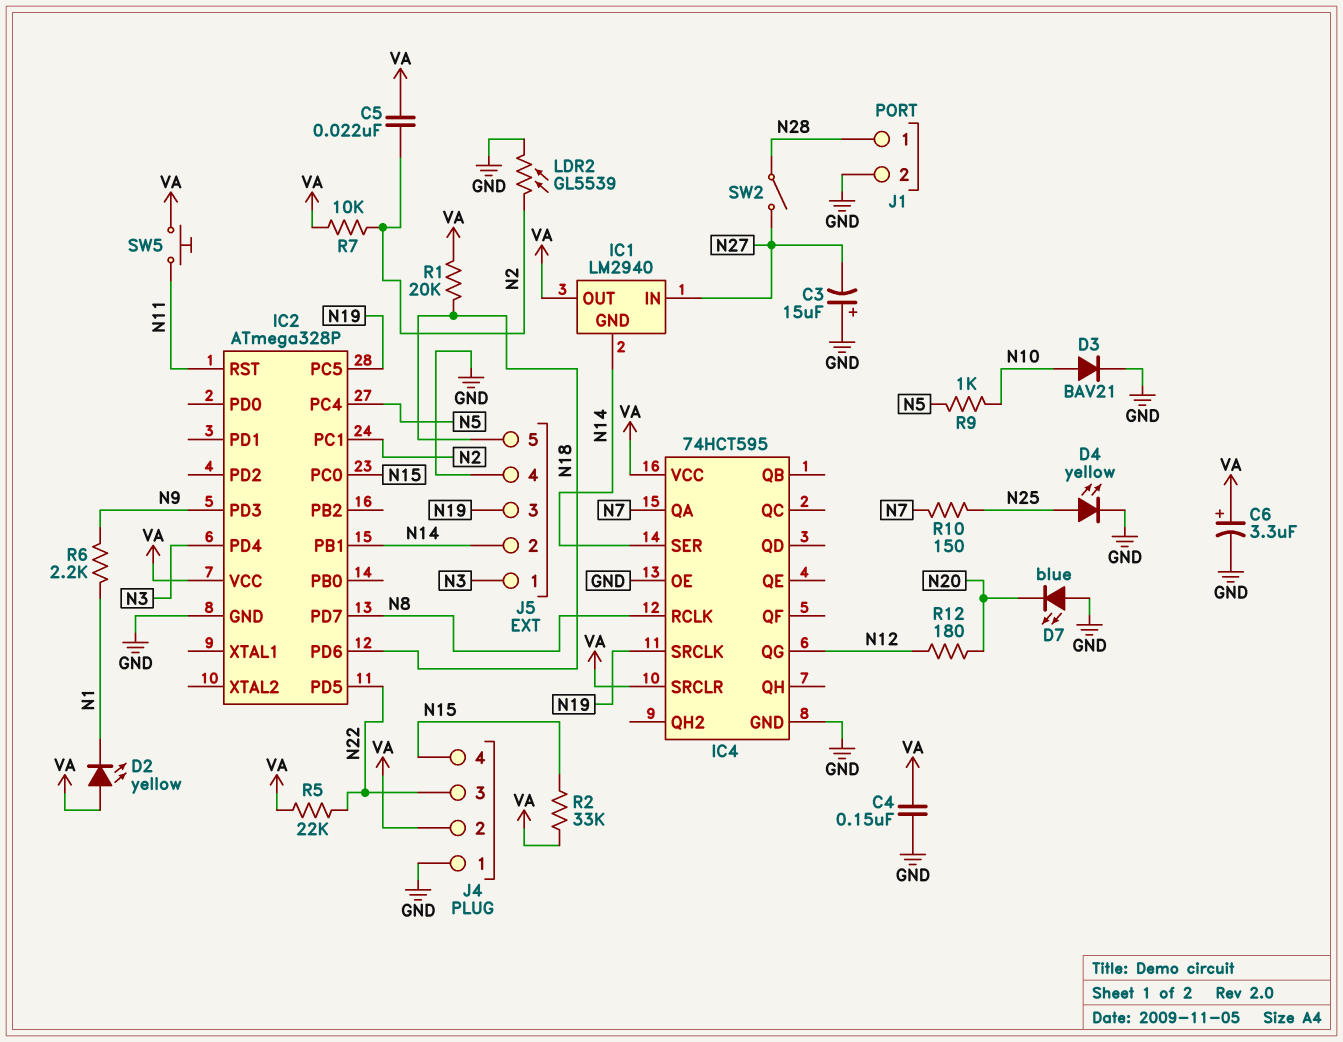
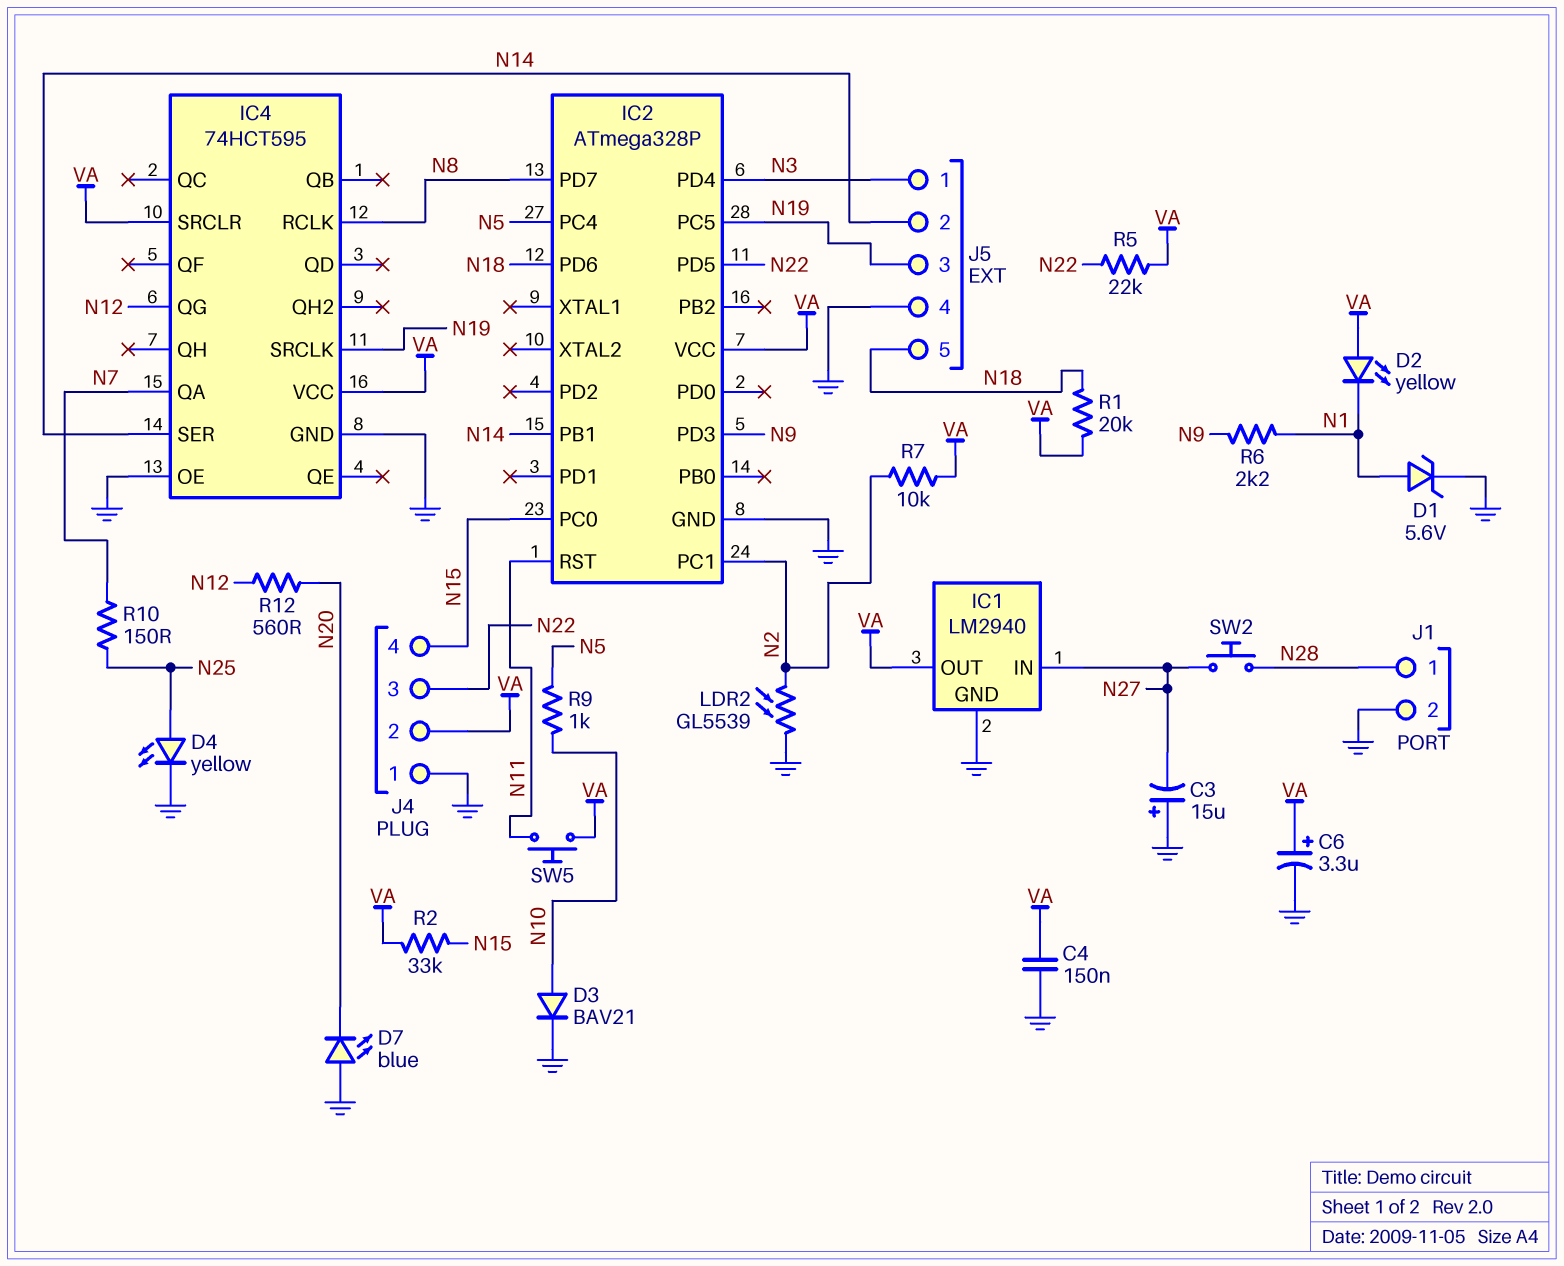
C5: 22nF (N2, VA) -> none
D1: none -> zener 5.6V (A N1, K GND)
IC1 pin GND: N14 -> GND
R12: 180 (N12, N20) -> 560 (N12, N20)
SW2: switch (N27, N28) -> button (N27, N28)

